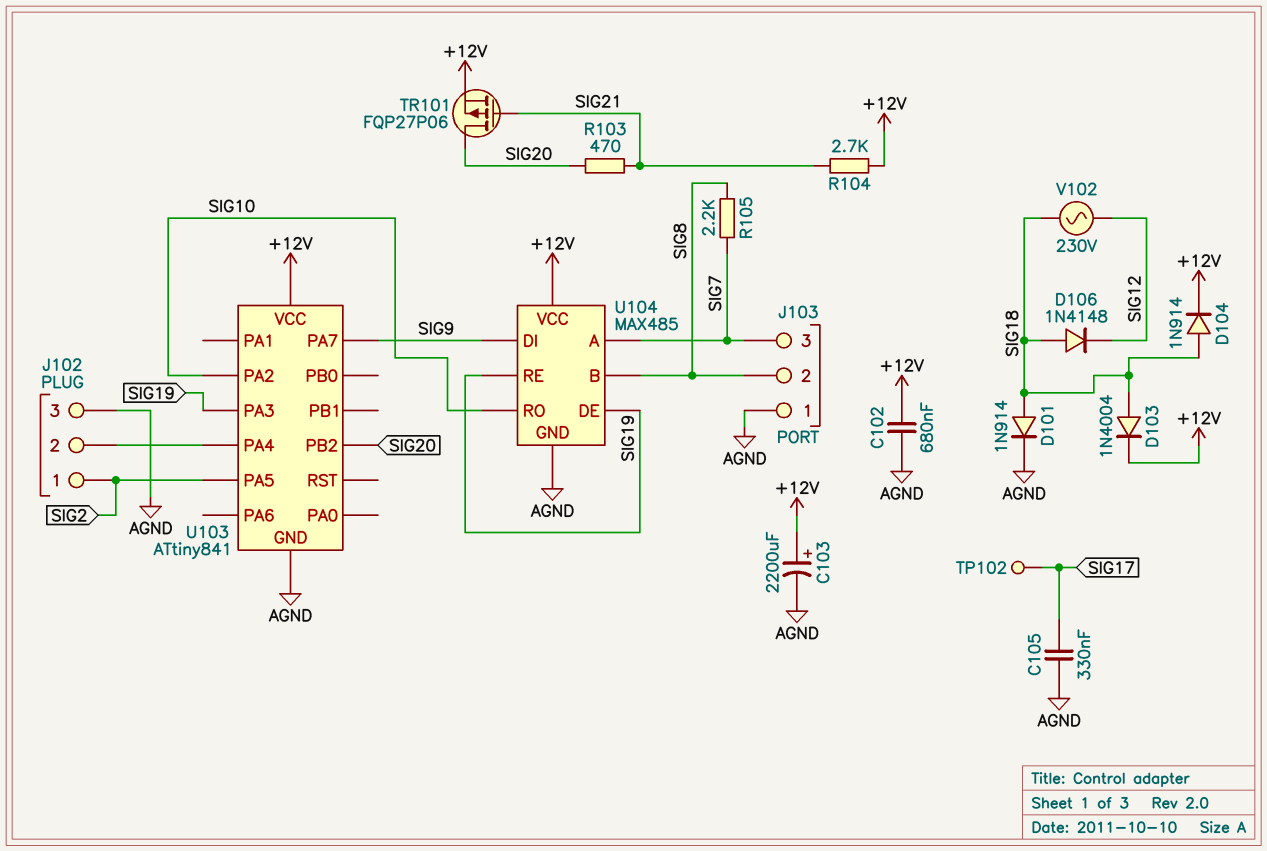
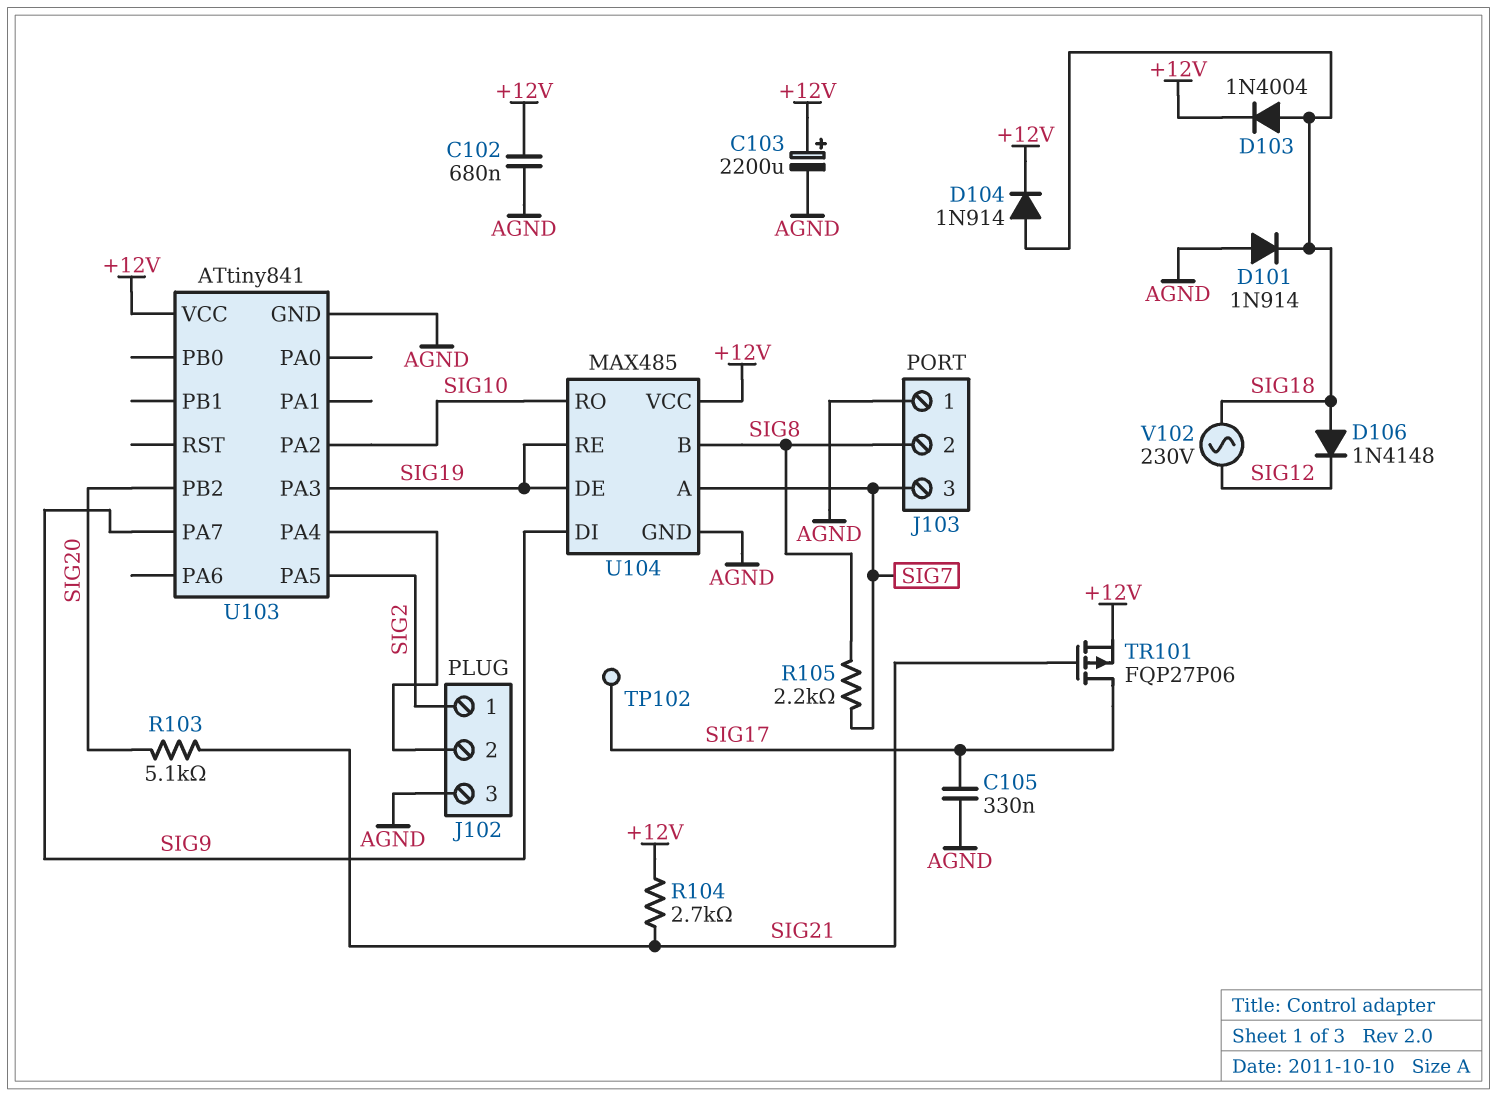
D101: diode 1N914 (A SIG18, K AGND) -> diode 1N914 (A AGND, K SIG18)
R103: 470 (SIG20, SIG21) -> 5.1k (SIG20, SIG21)
TR101: PMOS FQP27P06 (G SIG21, D SIG20, S +12V) -> PMOS FQP27P06 (G SIG21, D SIG17, S +12V)

